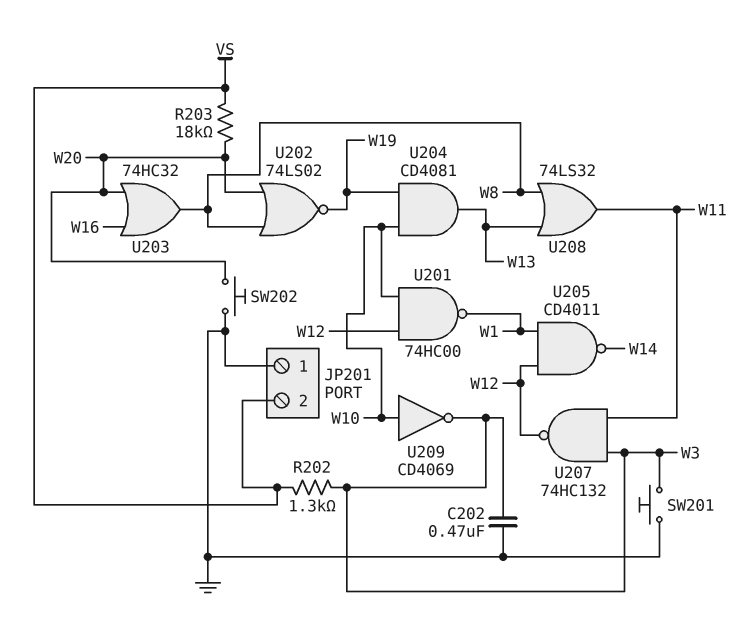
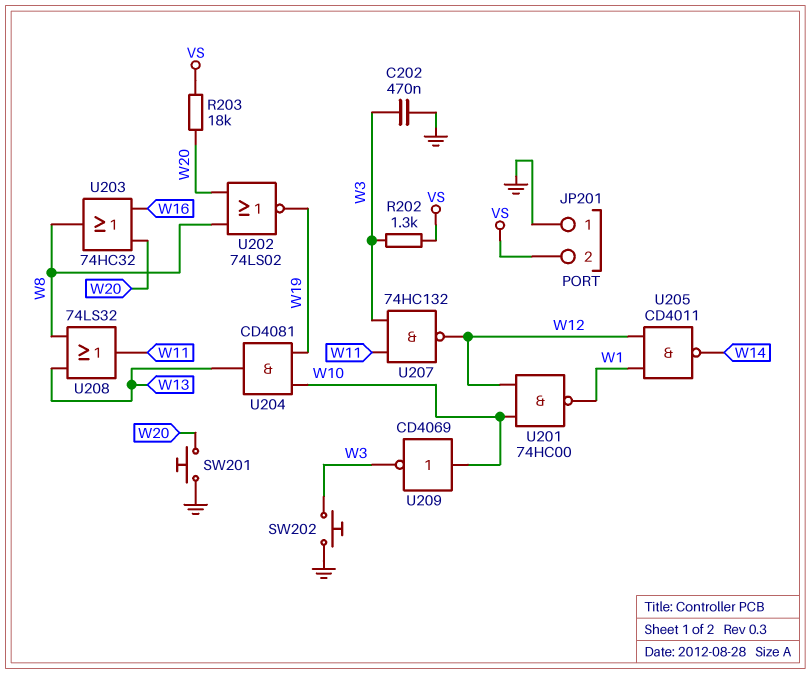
SW201: button (GND, W3) -> button (GND, W20)
SW202: button (GND, W20) -> button (GND, W3)

